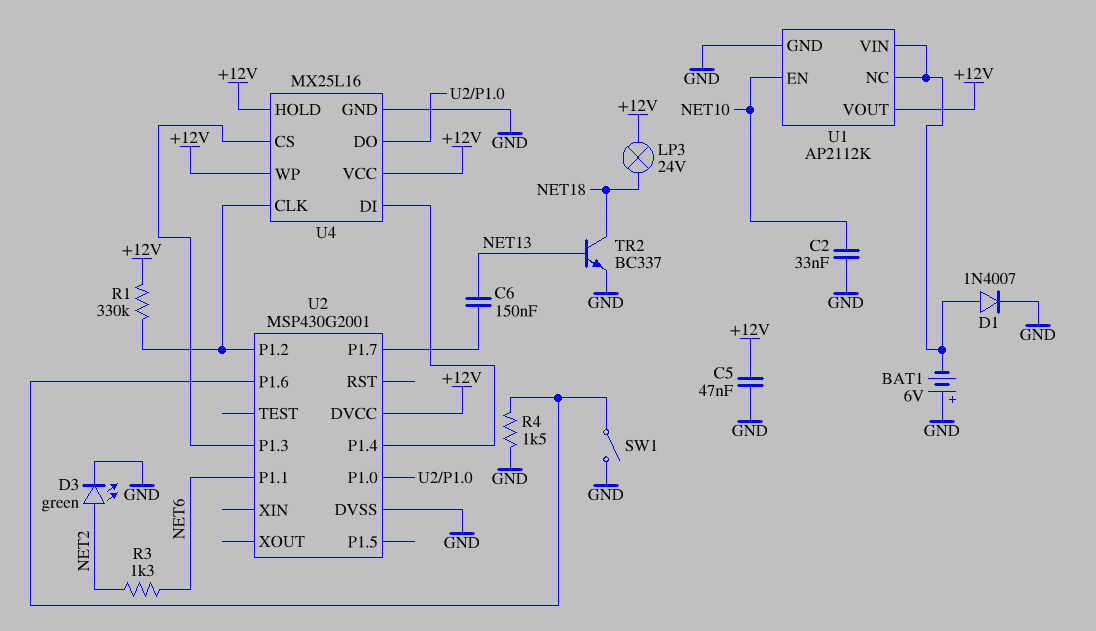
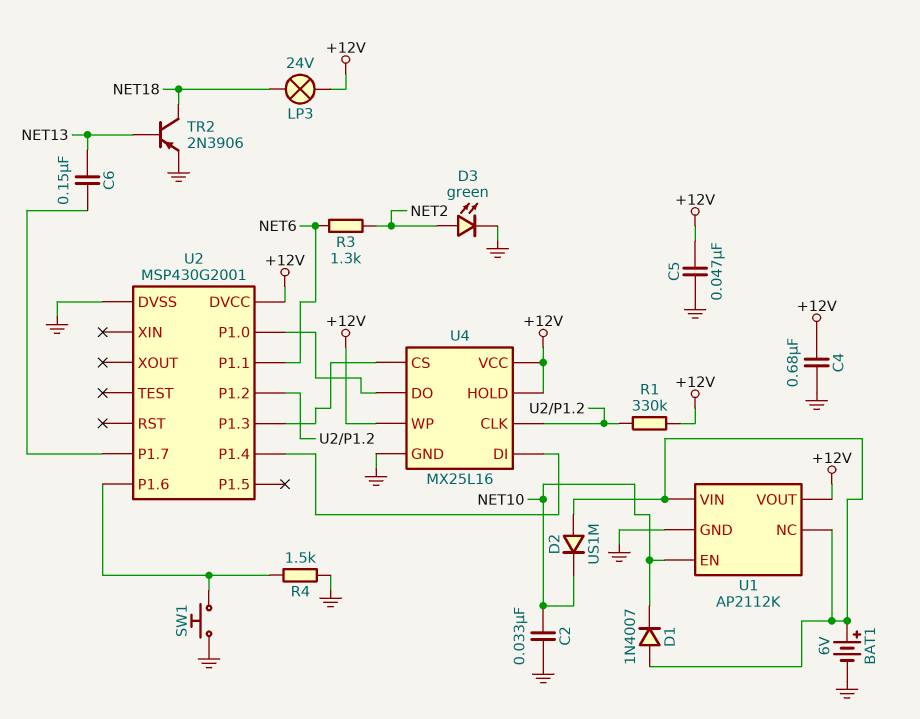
BAT1: 6V (plus GND, minus U1/NC) -> 6V (plus U1/NC, minus GND)
C4: none -> 680nF (+12V, GND)
D1: diode 1N4007 (A U1/NC, K GND) -> diode 1N4007 (A U1/NC, K NET10)
D2: none -> diode US1M (A U1/NC, K NET10)
SW1: switch (GND, U2/P1.6) -> button (GND, U2/P1.6)
TR2: NPN BC337 (B NET13, C NET18, E GND) -> PNP 2N3906 (B NET13, C NET18, E GND)

